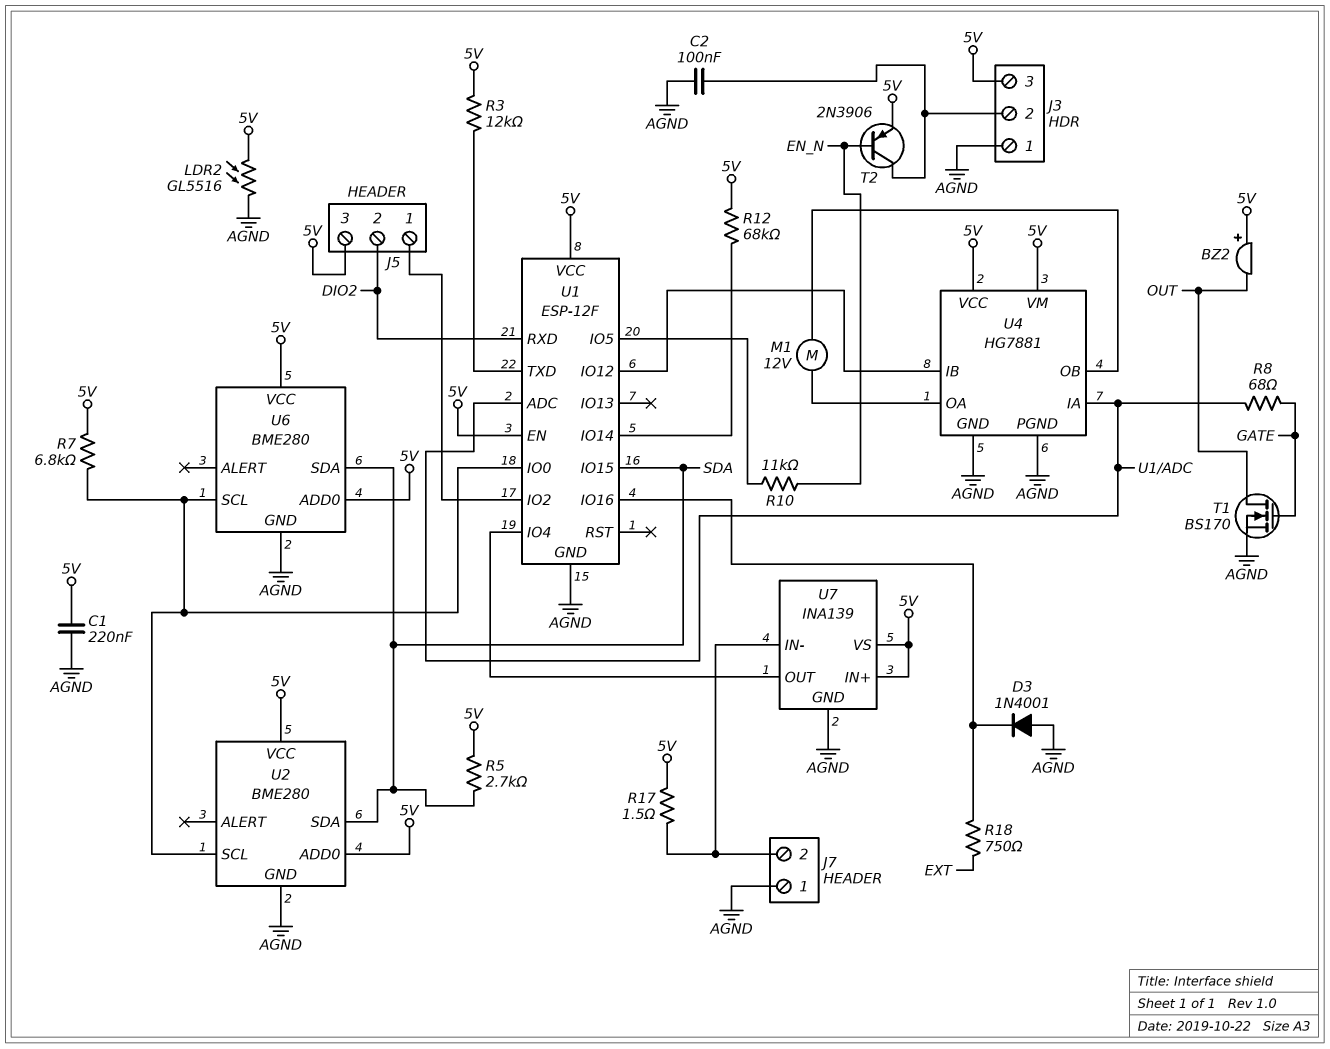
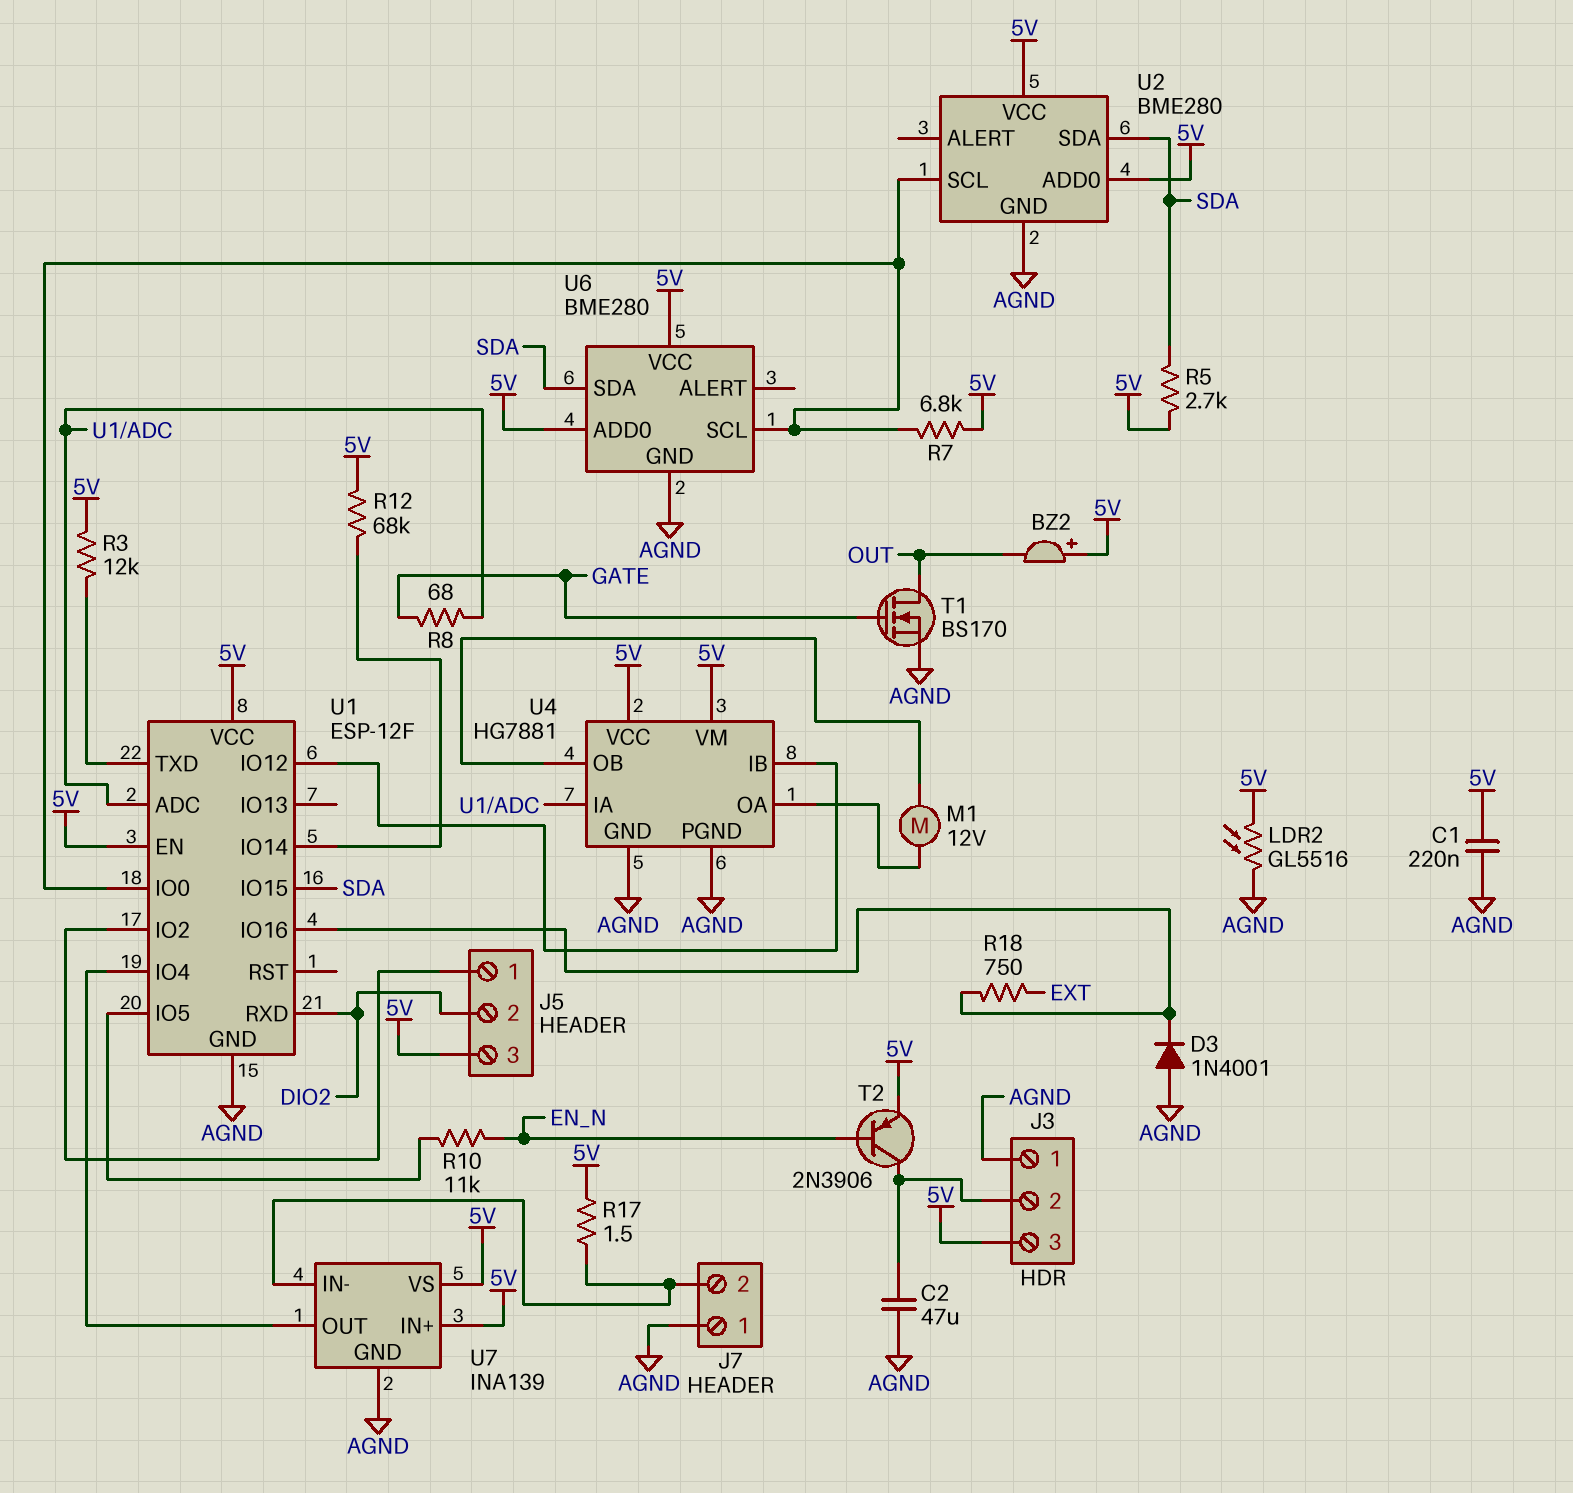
C2: 100nF (AGND, J3/2) -> 47uF (AGND, J3/2)

